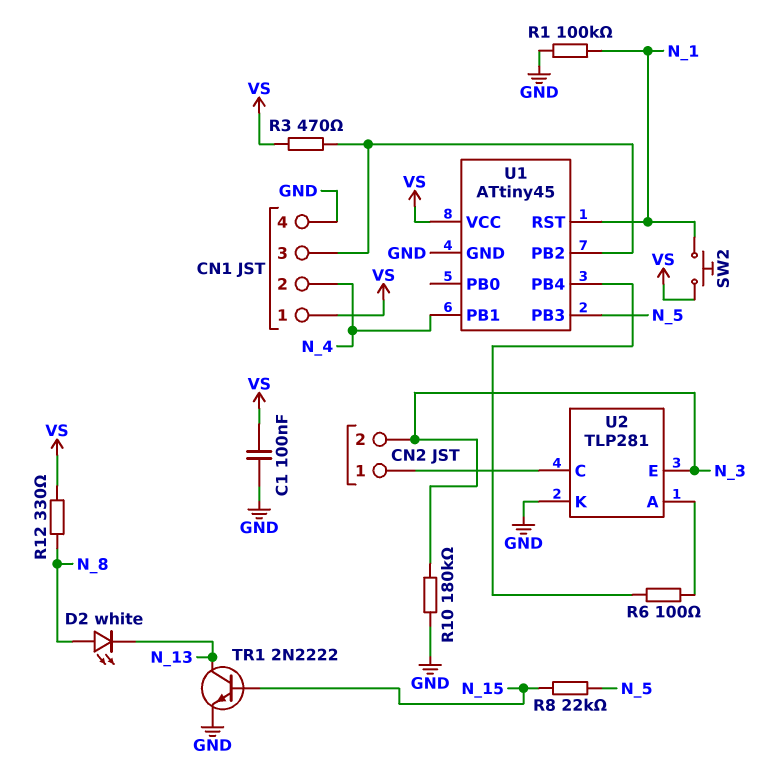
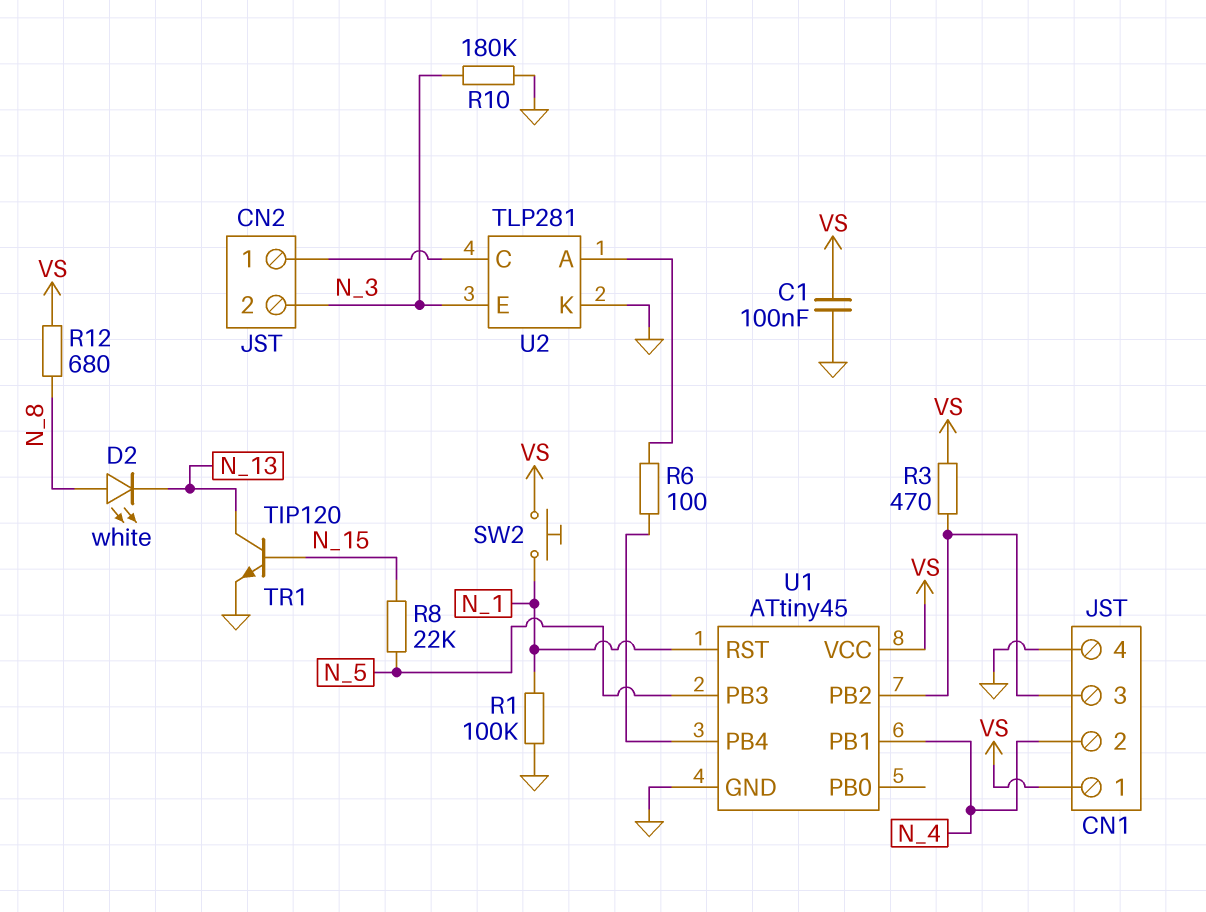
R12: 330 (N_8, VS) -> 680 (N_8, VS)
TR1: NPN 2N2222 (B N_15, C N_13, E GND) -> NPN TIP120 (B N_15, C N_13, E GND)

